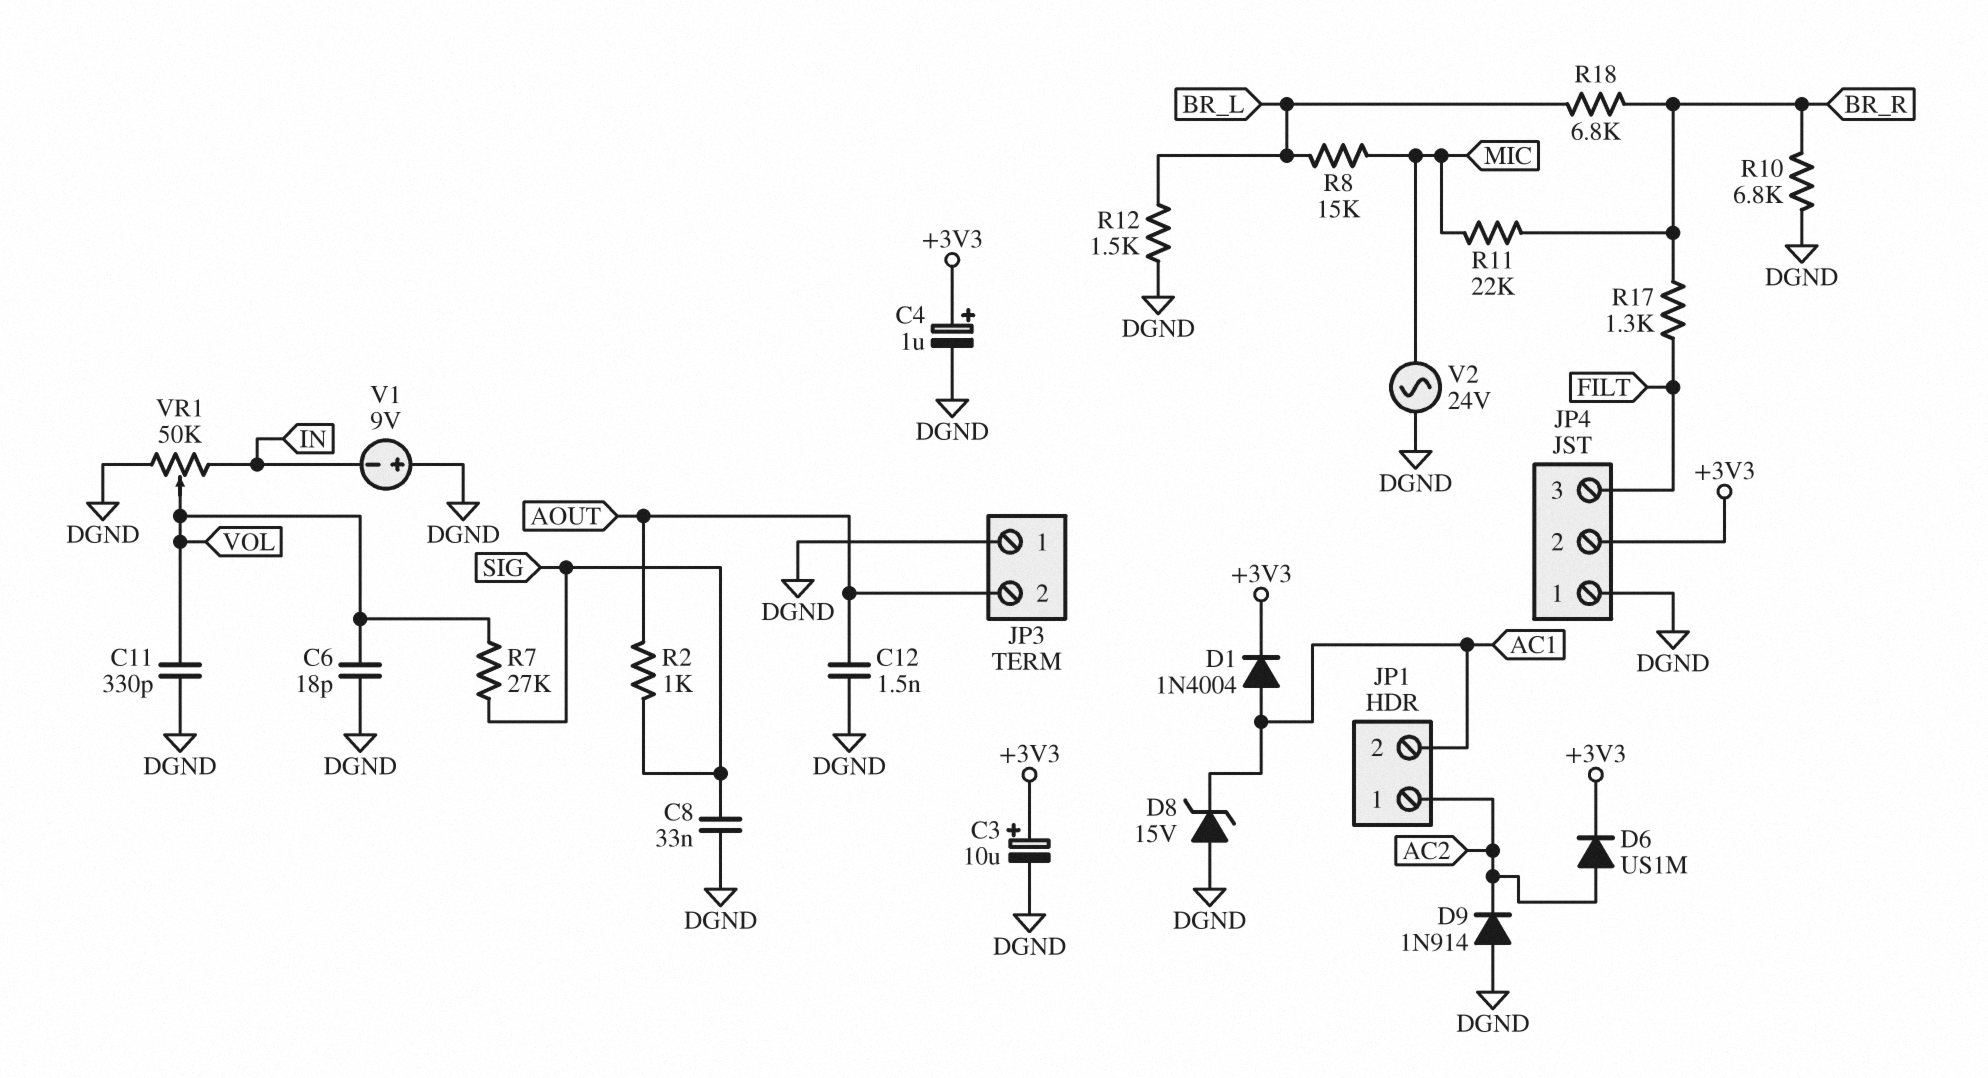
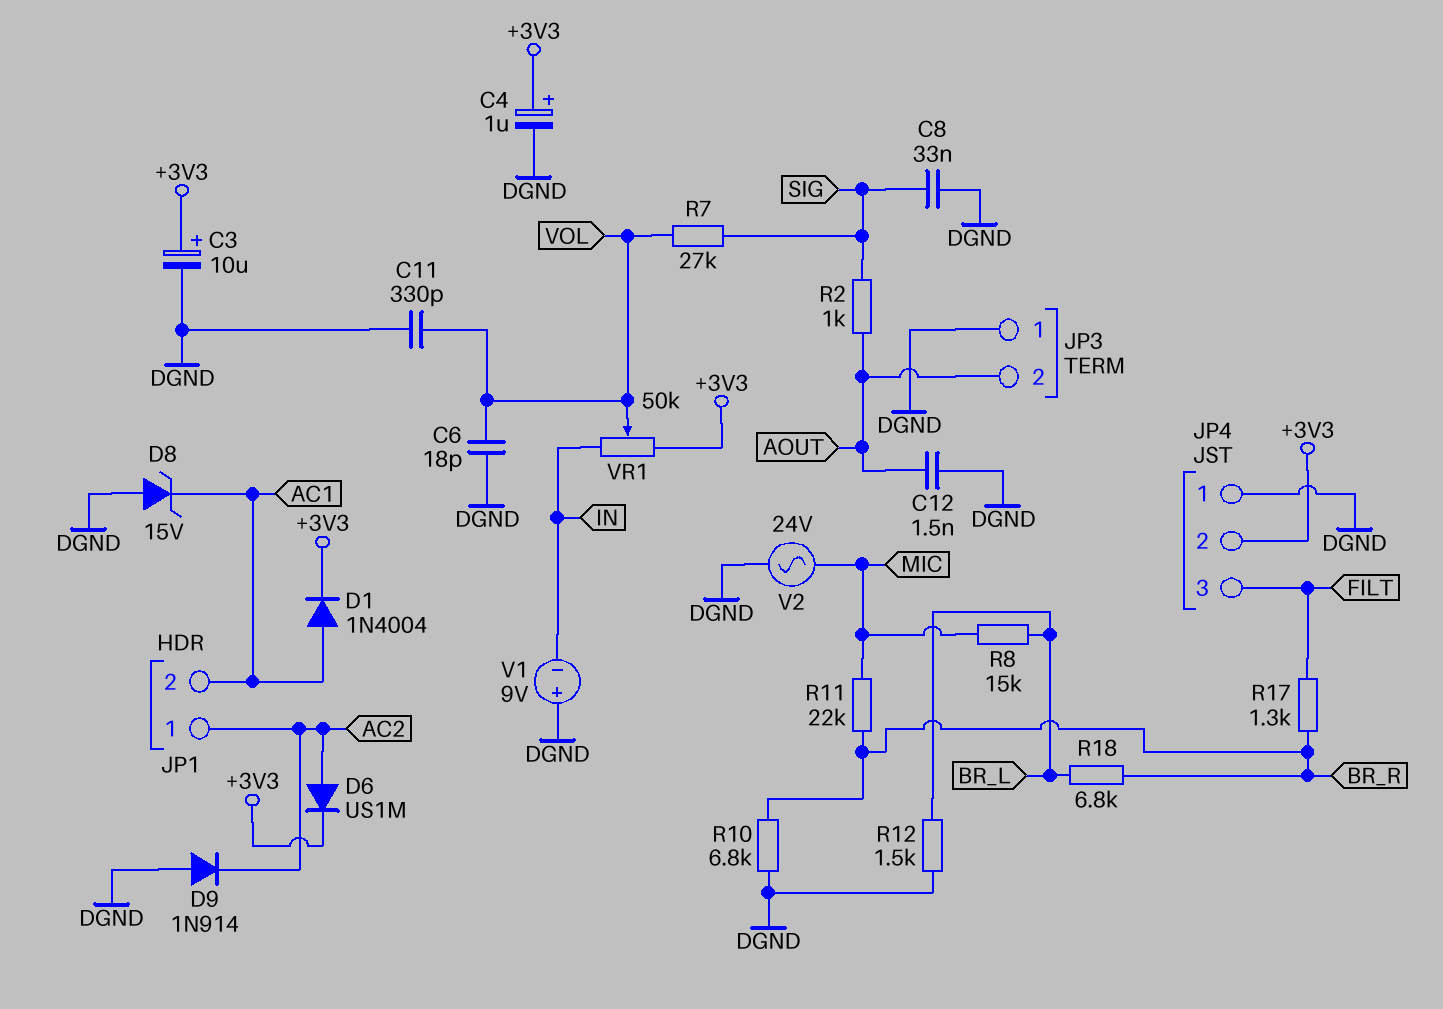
VR1: 50k (DGND, IN, wiper VOL) -> 50k (+3V3, IN, wiper VOL)

